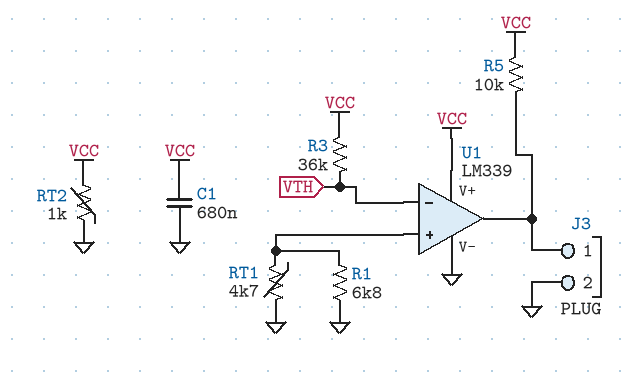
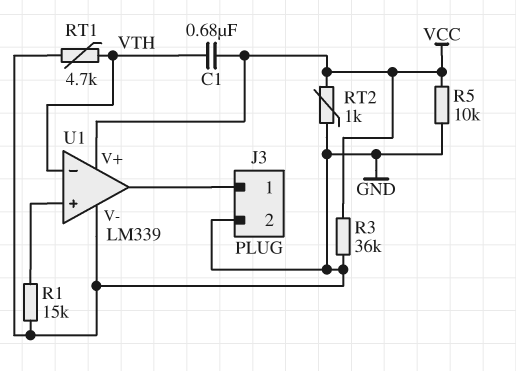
C1: 680nF (GND, VCC) -> 680nF (VCC, VTH)
R1: 6.8k (GND, U1/in+) -> 15k (GND, U1/in+)
R3: 36k (VCC, VTH) -> 36k (GND, VCC)
R5: 10k (J3/1, VCC) -> 10k (GND, VCC)
RT1: 4.7k (GND, U1/in+) -> 4.7k (GND, VTH)

